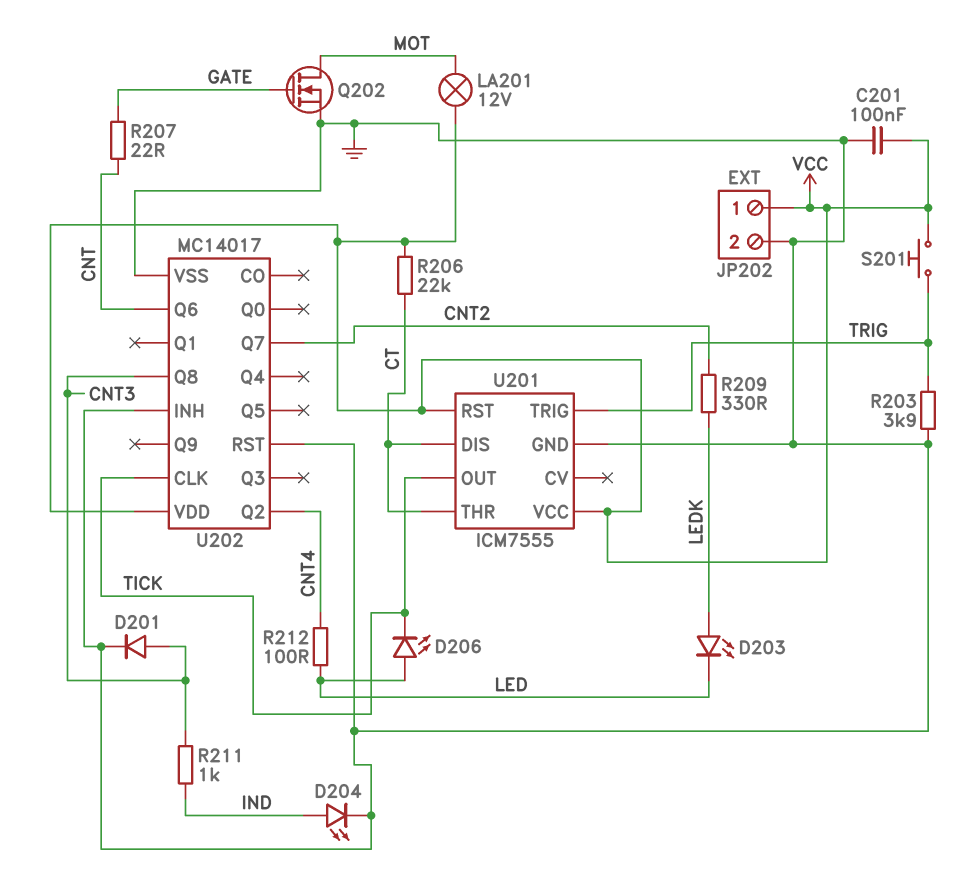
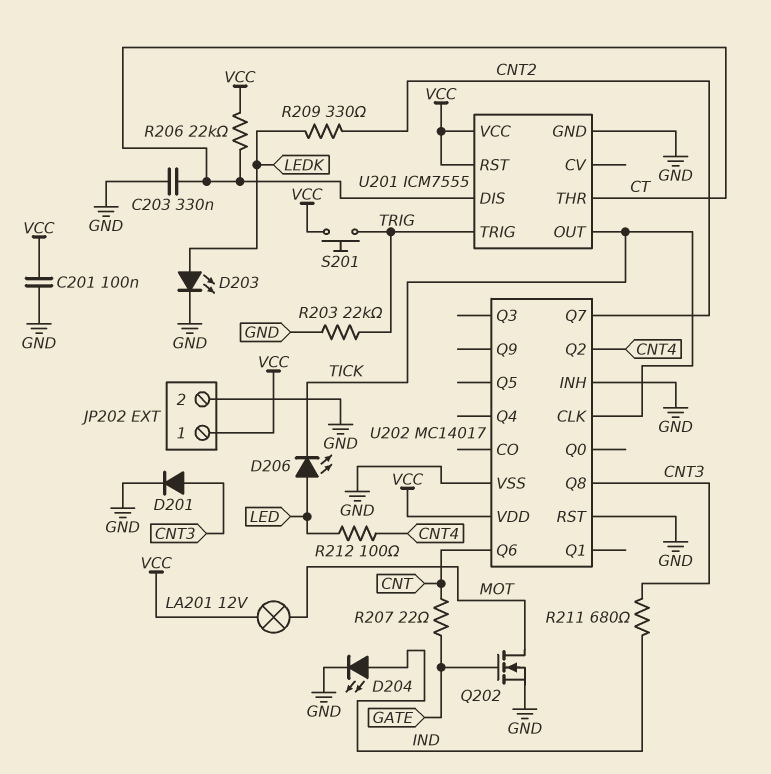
C203: none -> 330nF (CT, GND)
D203: LED (A LEDK, K LED) -> LED (A LEDK, K GND)
R203: 3.9k (GND, TRIG) -> 22k (GND, TRIG)
R211: 1k (CNT3, IND) -> 680 (CNT3, IND)

